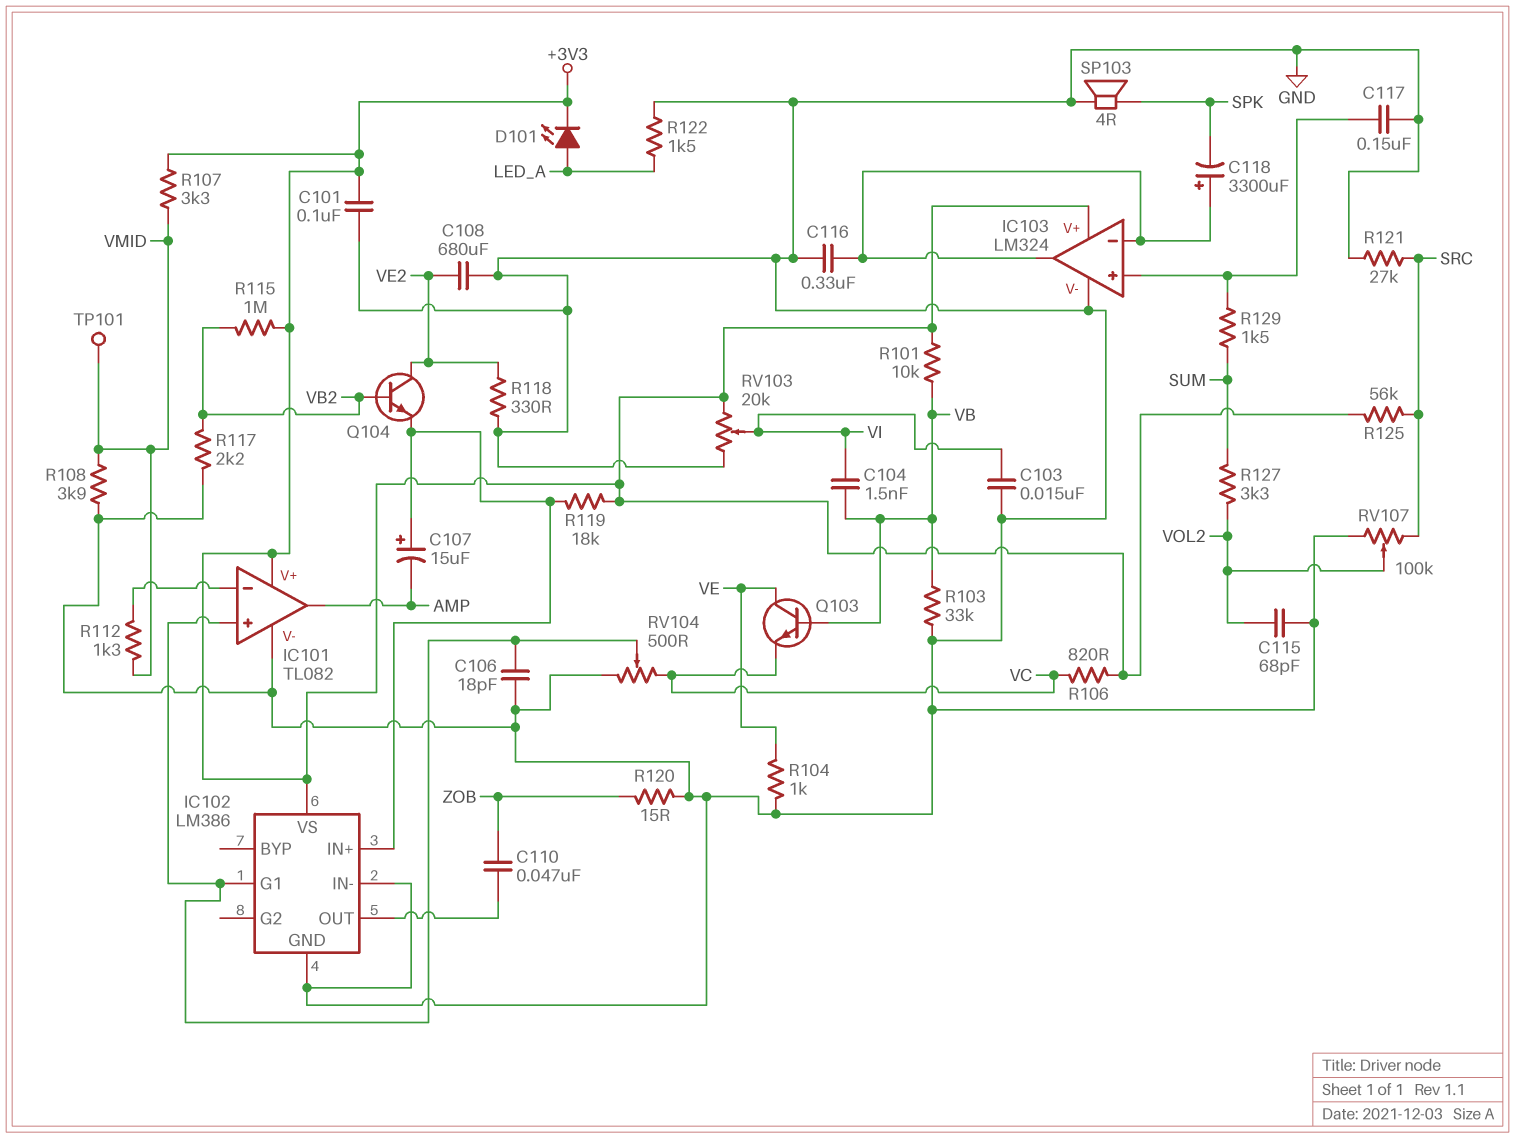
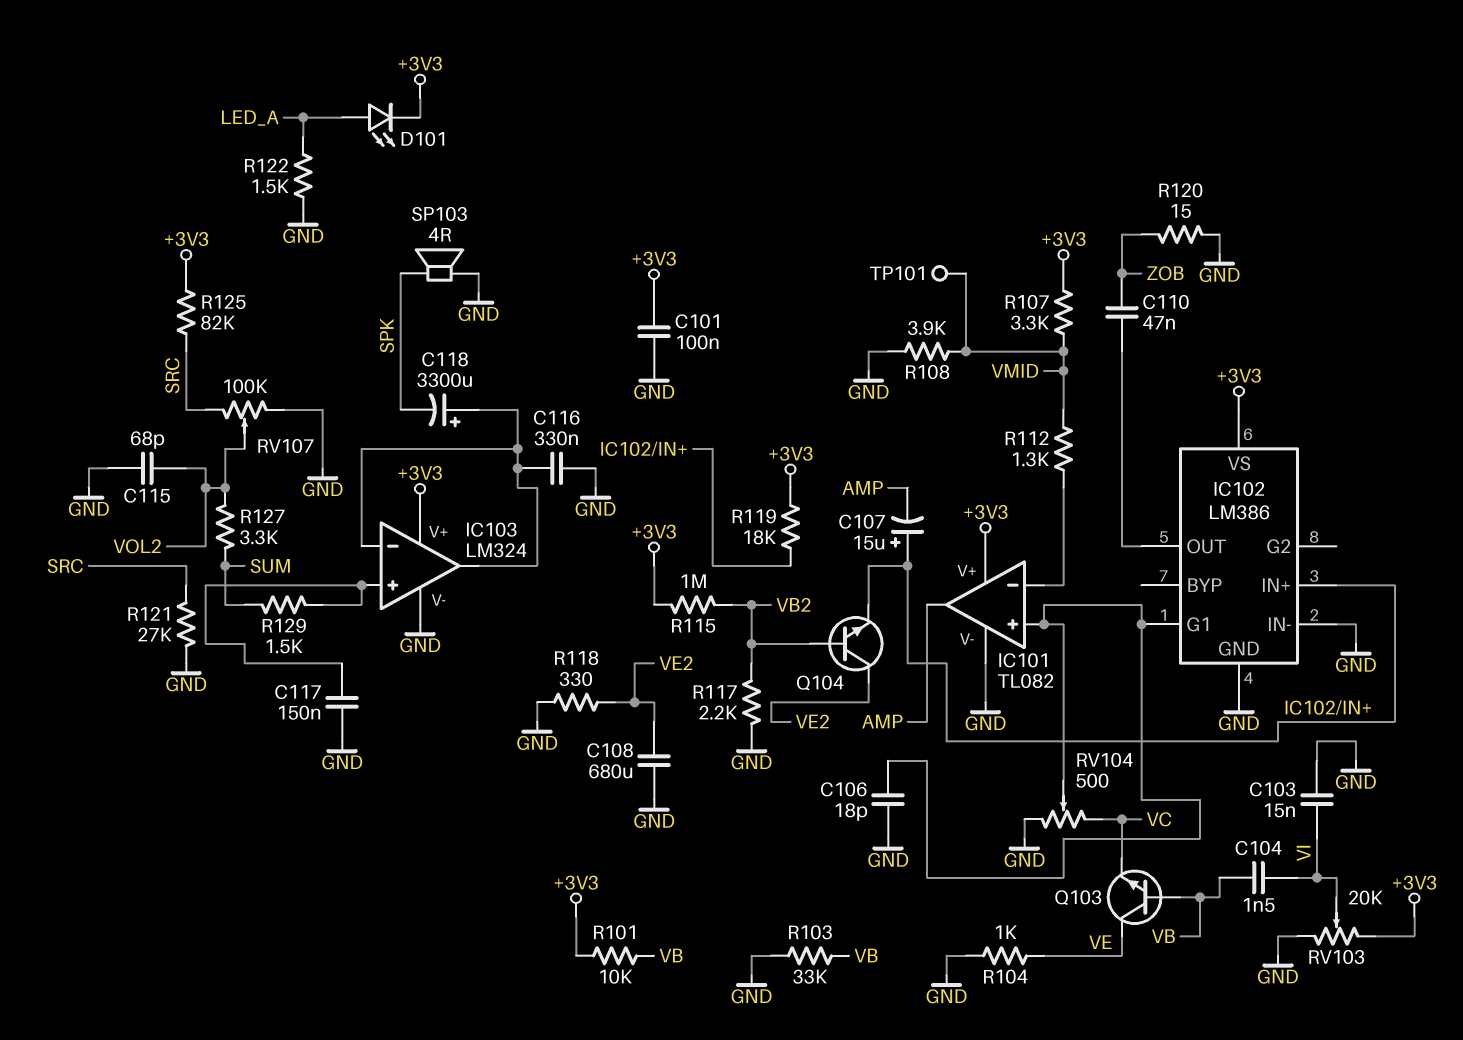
R106: 820 (+3V3, VC) -> none
R125: 56k (+3V3, SRC) -> 82k (+3V3, SRC)

